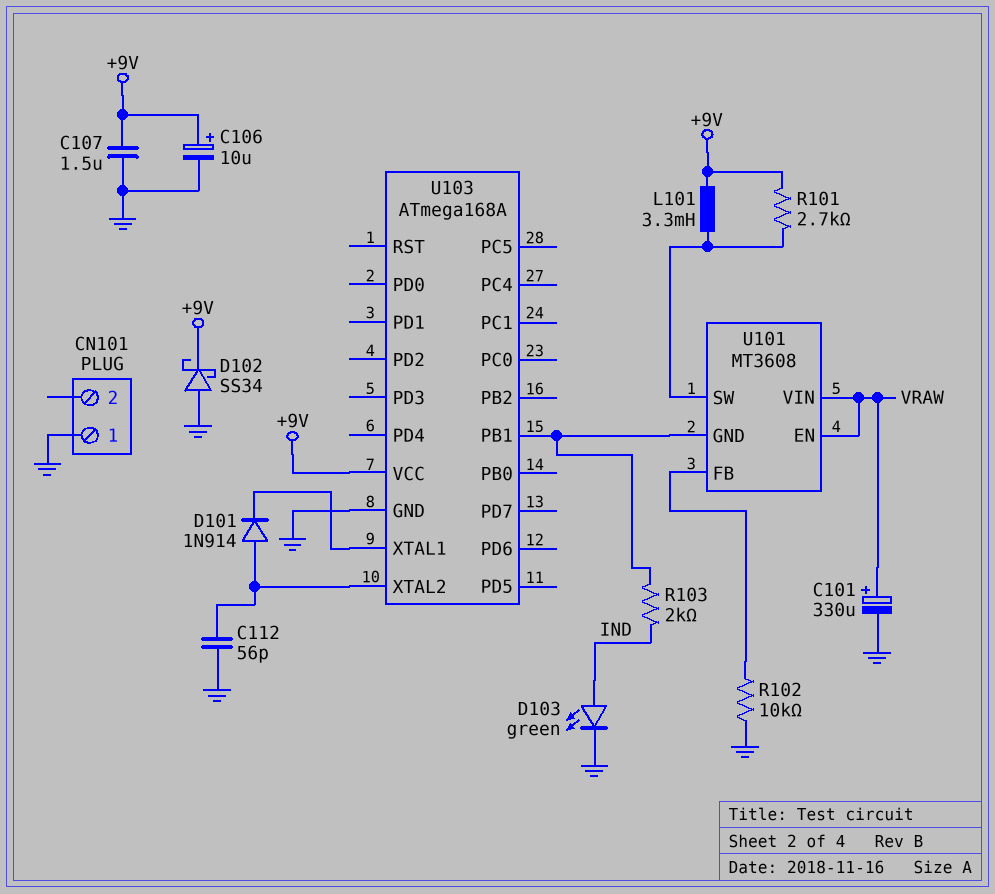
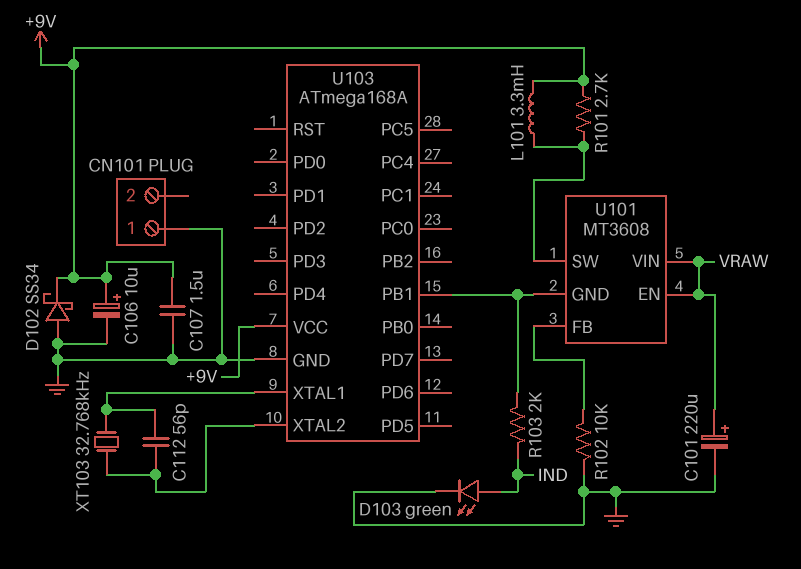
C101: 330uF (plus VRAW, minus GND) -> 220uF (plus VRAW, minus GND)
C112: 56pF (GND, U103/XTAL2) -> 56pF (U103/XTAL1, U103/XTAL2)
D101: diode 1N914 (A U103/XTAL2, K U103/XTAL1) -> none
XT103: none -> 32.768kHz (U103/XTAL1, U103/XTAL2)

